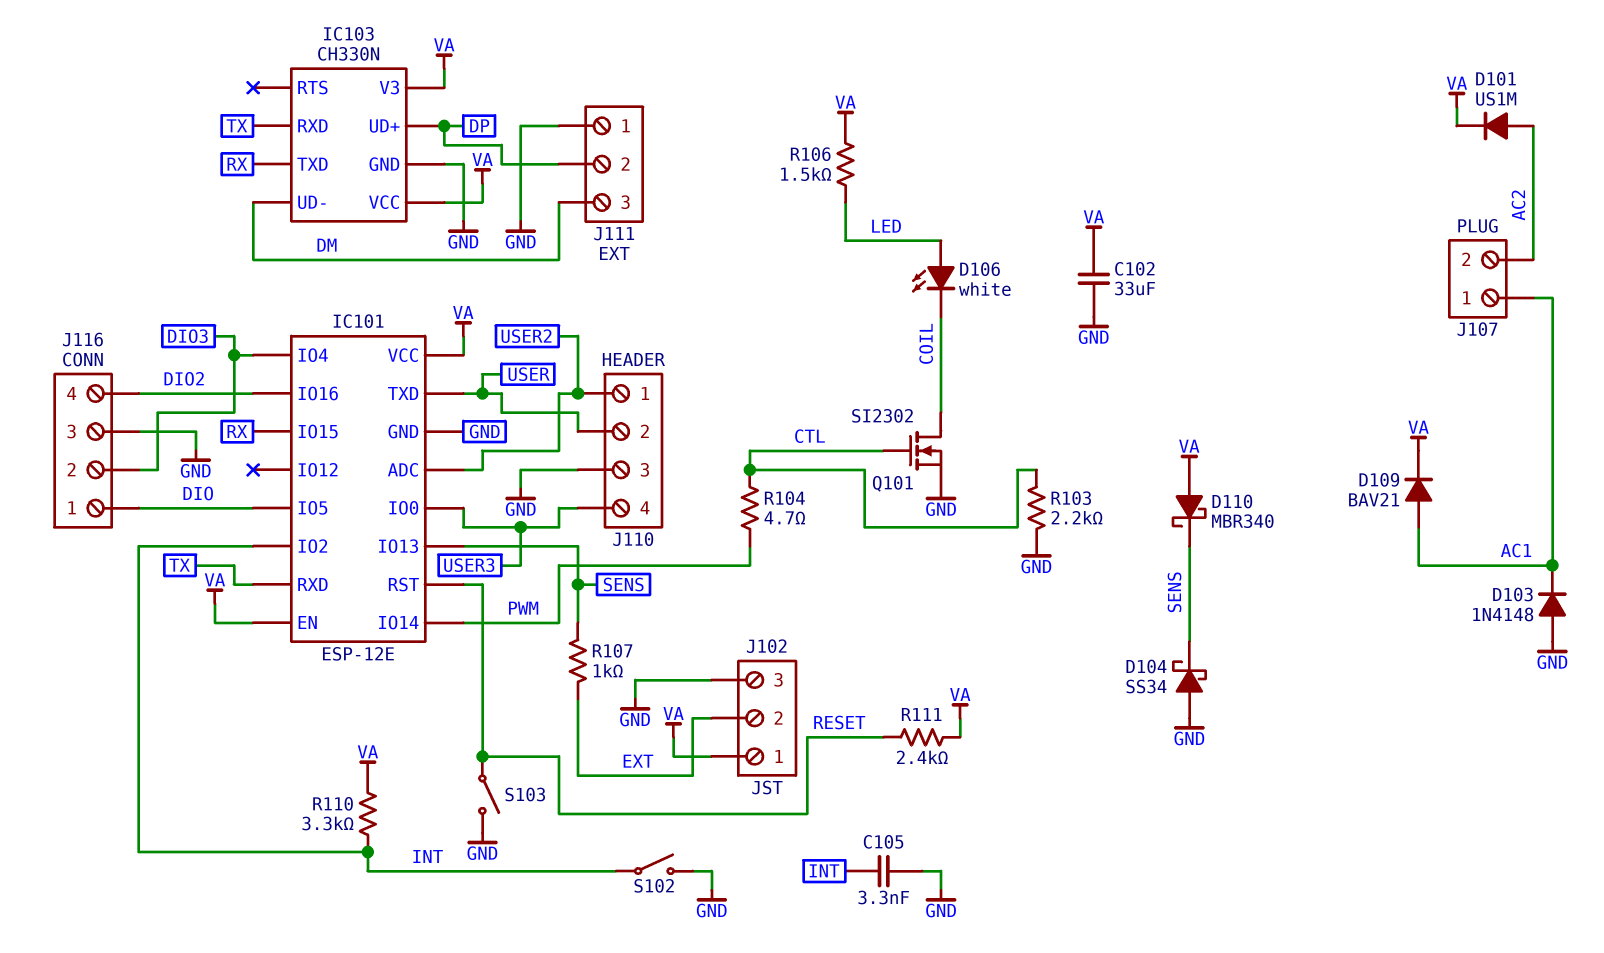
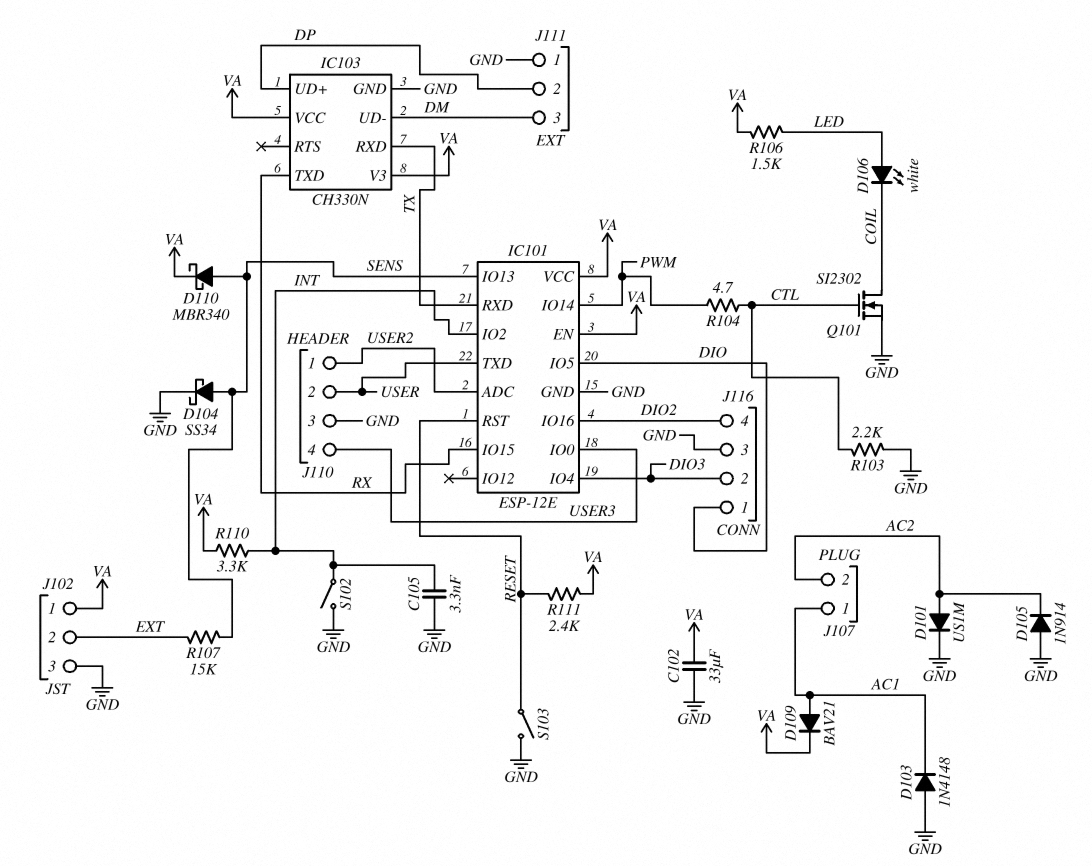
D101: diode US1M (A AC2, K VA) -> diode US1M (A AC2, K GND)
D104: schottky SS34 (A GND, K SENS) -> schottky SS34 (A SENS, K GND)
D105: none -> diode 1N914 (A GND, K AC2)
D110: schottky MBR340 (A VA, K SENS) -> schottky MBR340 (A SENS, K VA)
R107: 1k (EXT, SENS) -> 15k (EXT, SENS)

